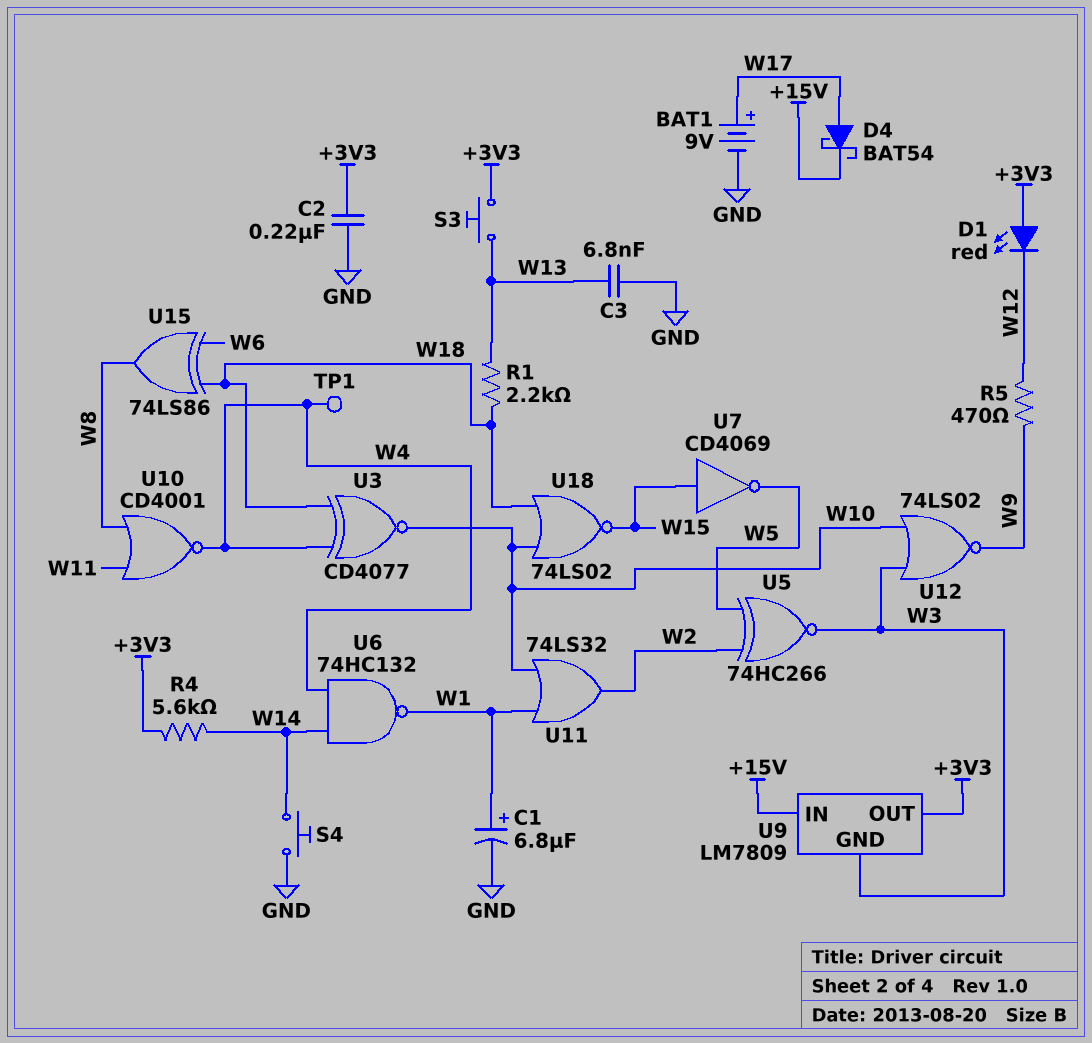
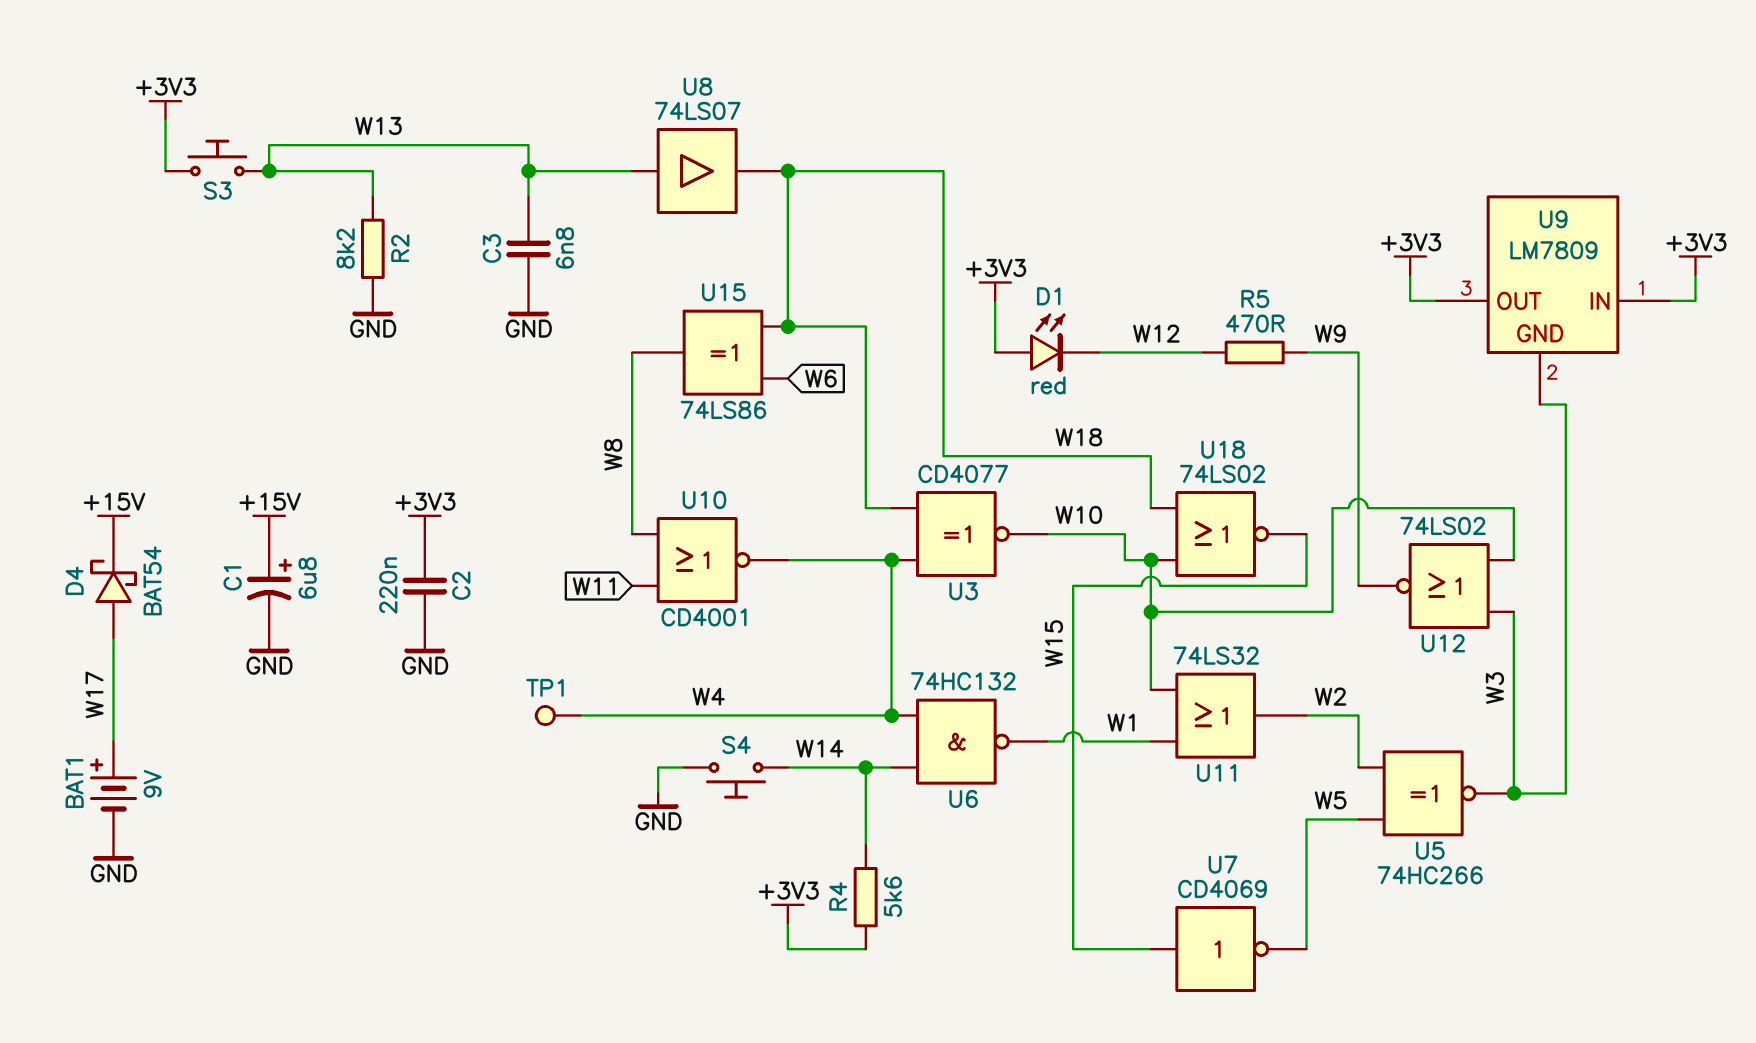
C1: 6.8uF (plus W1, minus GND) -> 6.8uF (plus +15V, minus GND)
R1: 2.2k (W13, W18) -> none
R2: none -> 8.2k (GND, W13)
U8: none -> buffer 74LS07 (in W13, out W18)
U9 pin IN: +15V -> +3V3

